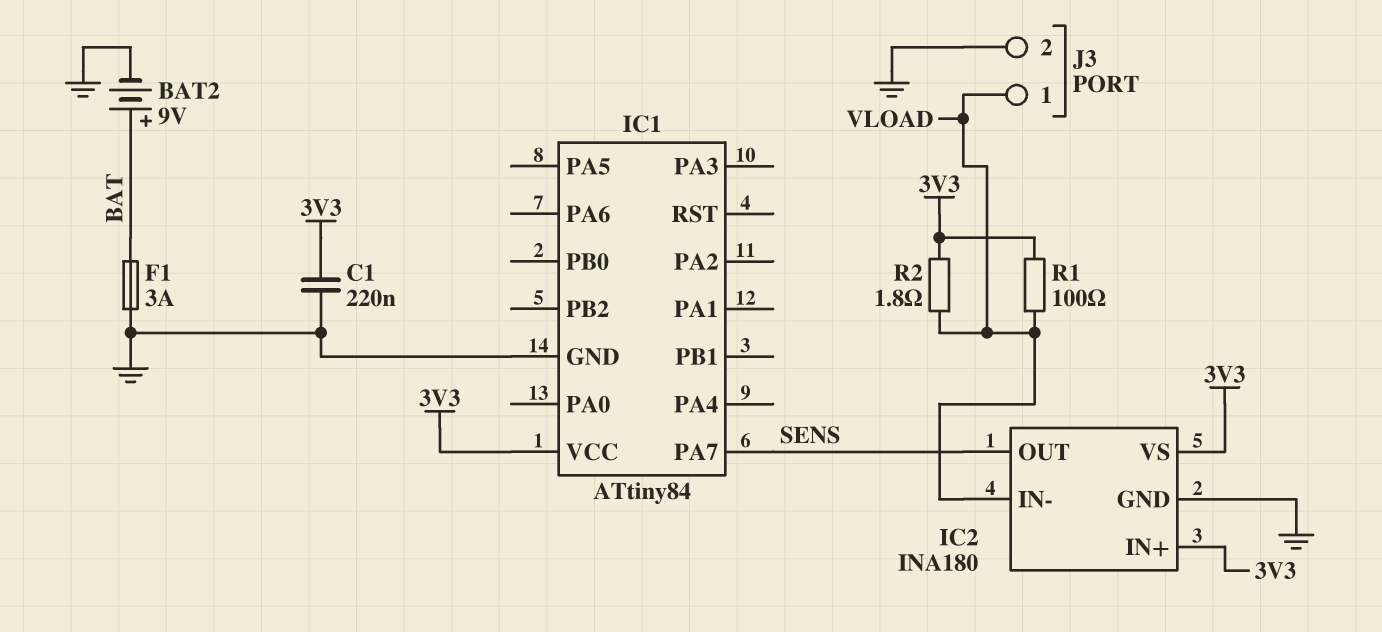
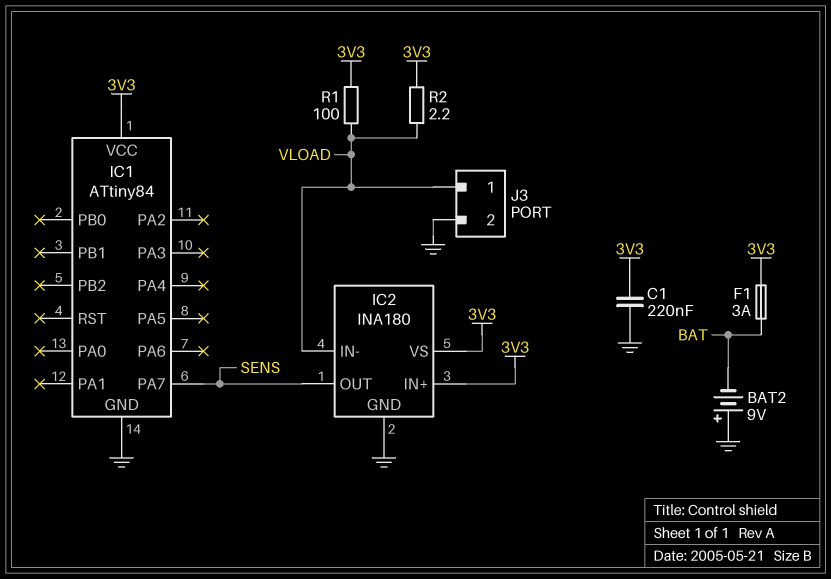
BAT2: 9V (plus BAT, minus GND) -> 9V (plus GND, minus BAT)
F1: 3A (BAT, GND) -> 3A (3V3, BAT)
R2: 1.8 (3V3, VLOAD) -> 2.2 (3V3, VLOAD)

